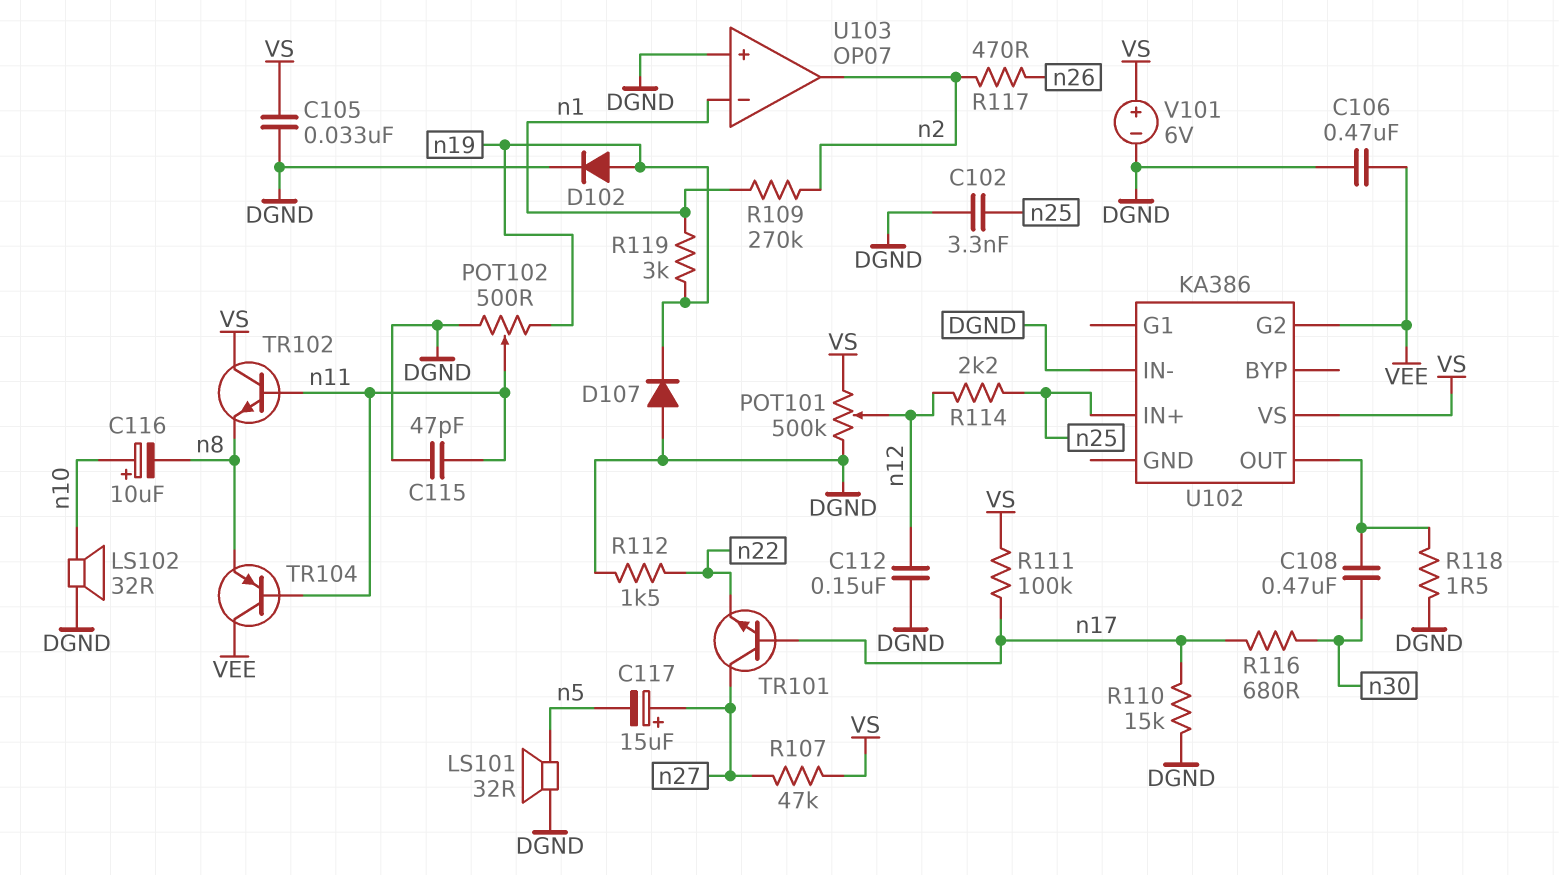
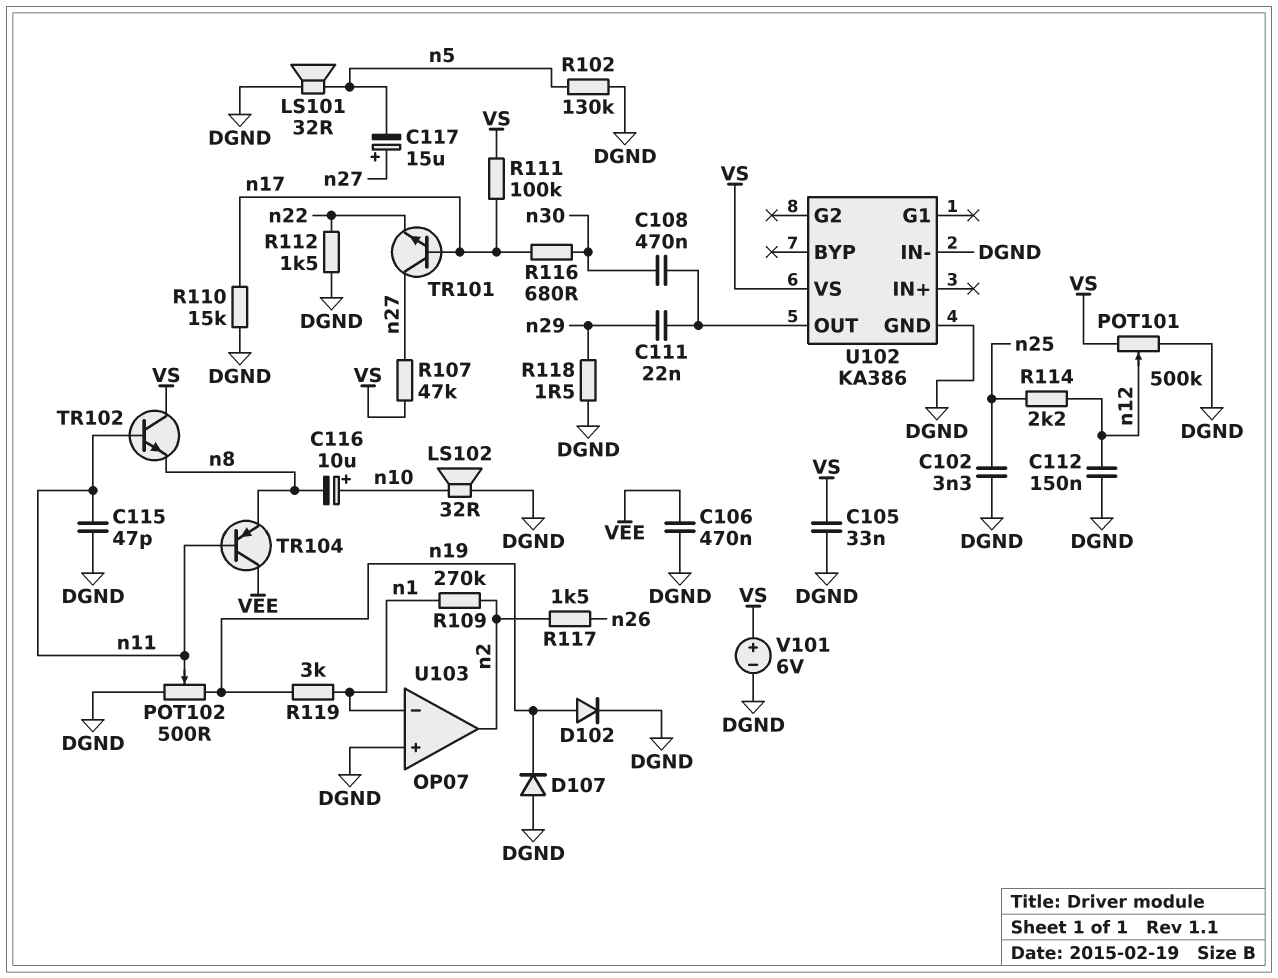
C111: none -> 22nF (U102/OUT, n29)
R102: none -> 130k (DGND, n5)
R117: 470 (n2, n26) -> 1.5k (n2, n26)
R118: 1.5 (DGND, U102/OUT) -> 1.5 (DGND, n29)
U102 pin G2: VEE -> none
U102 pin GND: none -> DGND
U102 pin IN+: n25 -> none

